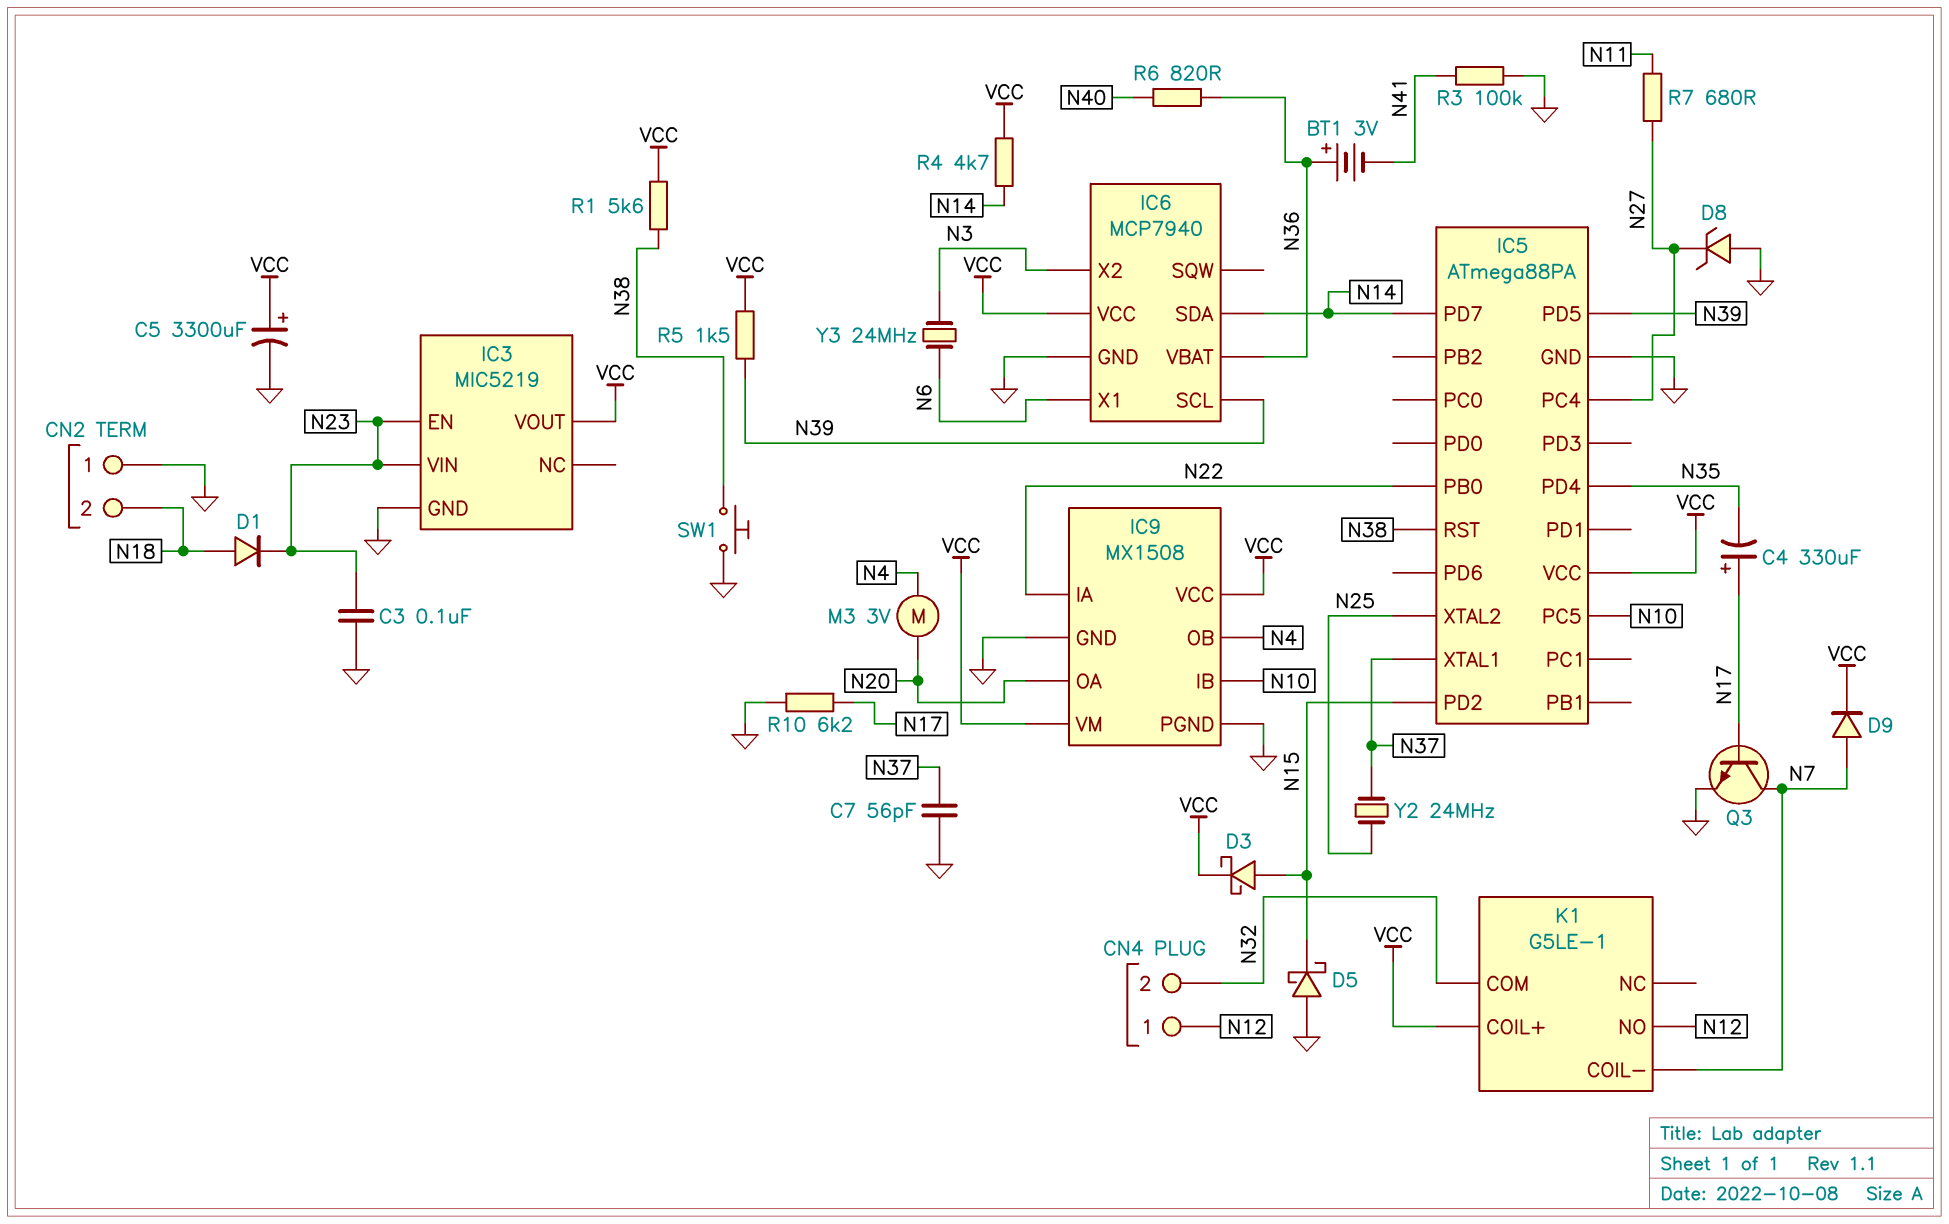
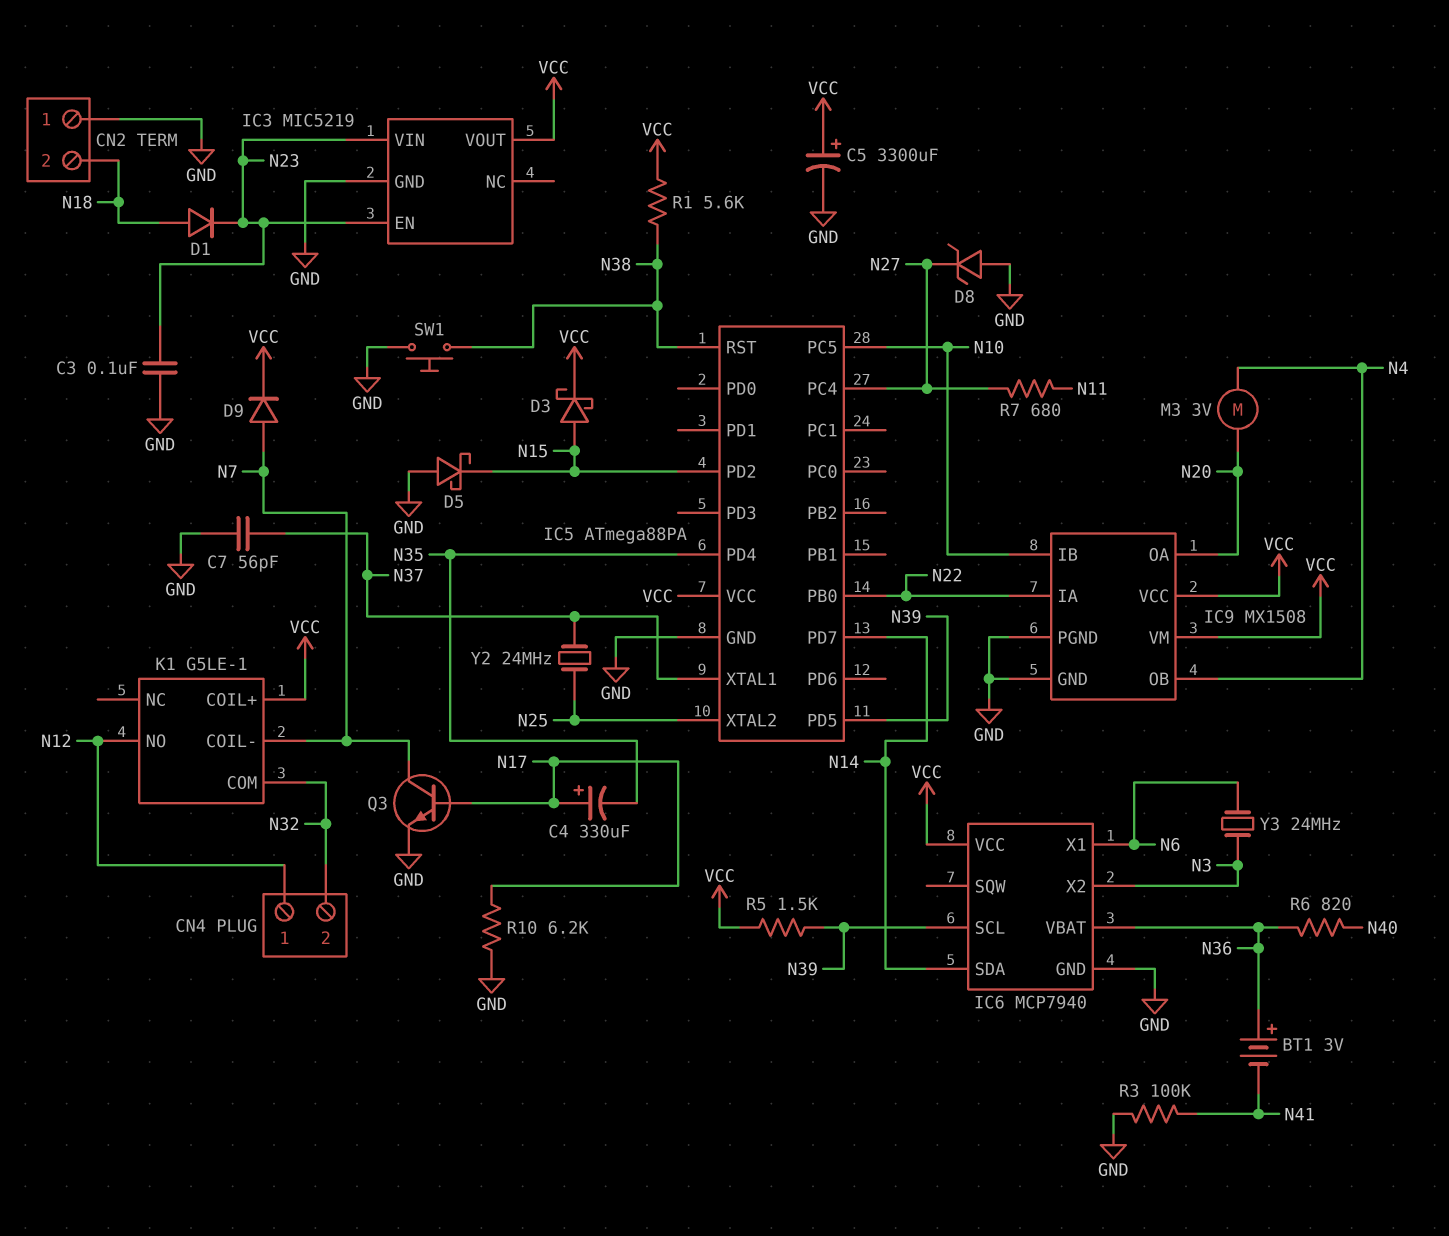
R4: 4.7k (N14, VCC) -> none

